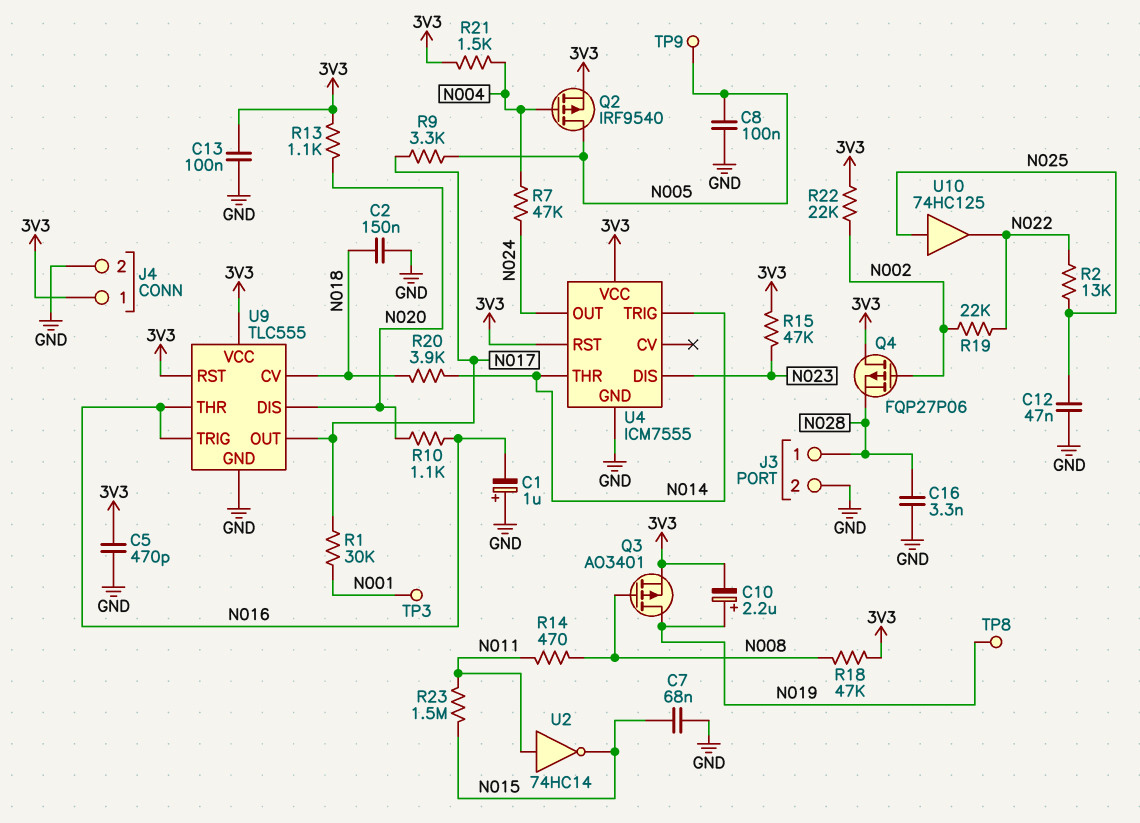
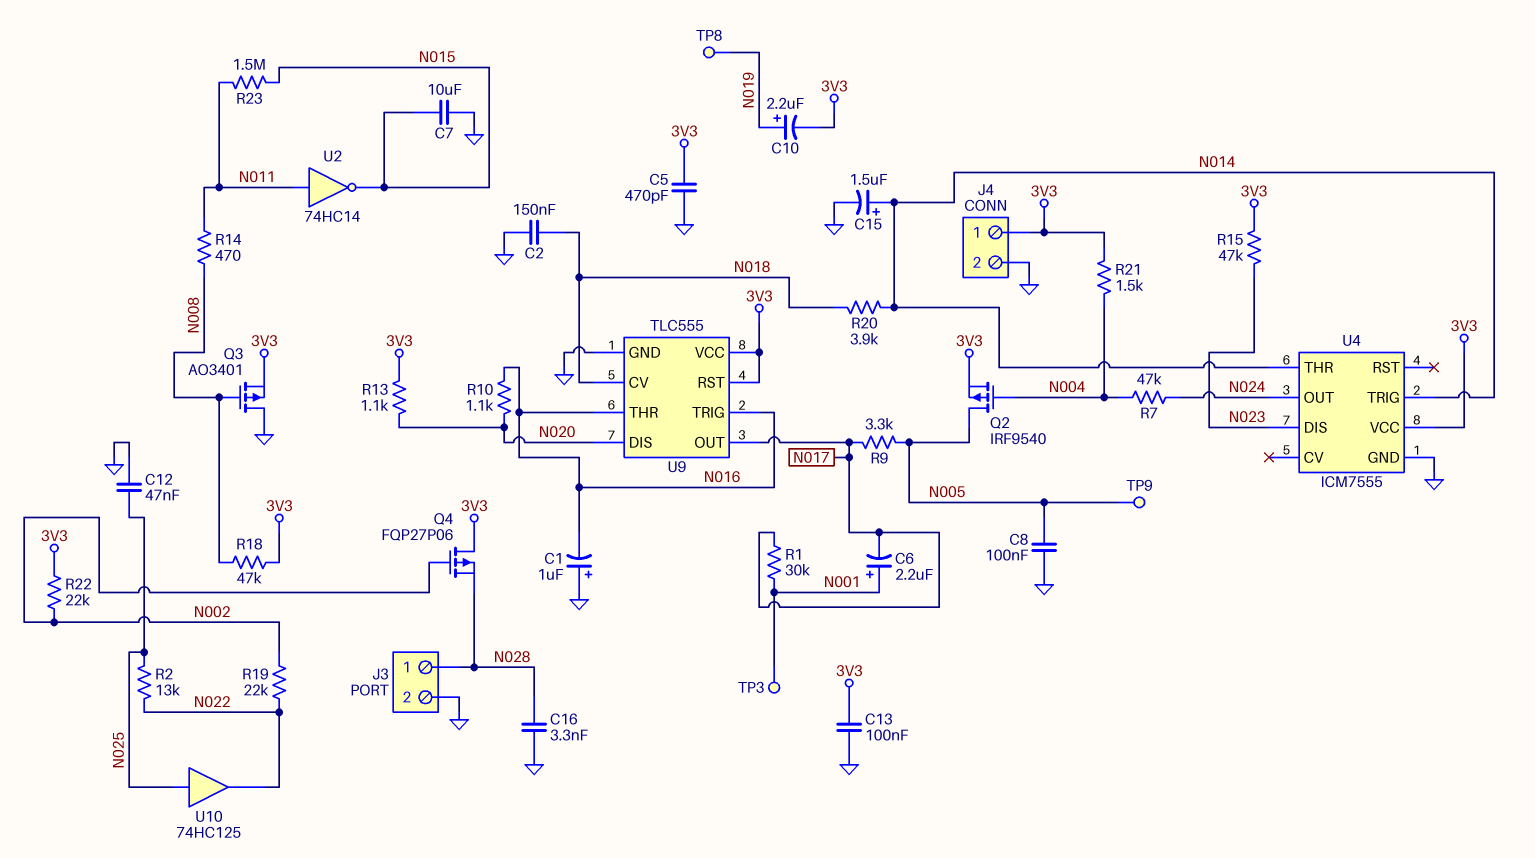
C6: none -> 2.2uF (plus N001, minus N017)
C7: 68nF (GND, N015) -> 10uF (GND, N015)
C15: none -> 1.5uF (plus N014, minus GND)
Q3: PMOS AO3401 (G N008, D N019, S 3V3) -> PMOS AO3401 (G N008, D GND, S 3V3)
U4 pin RST: 3V3 -> none

